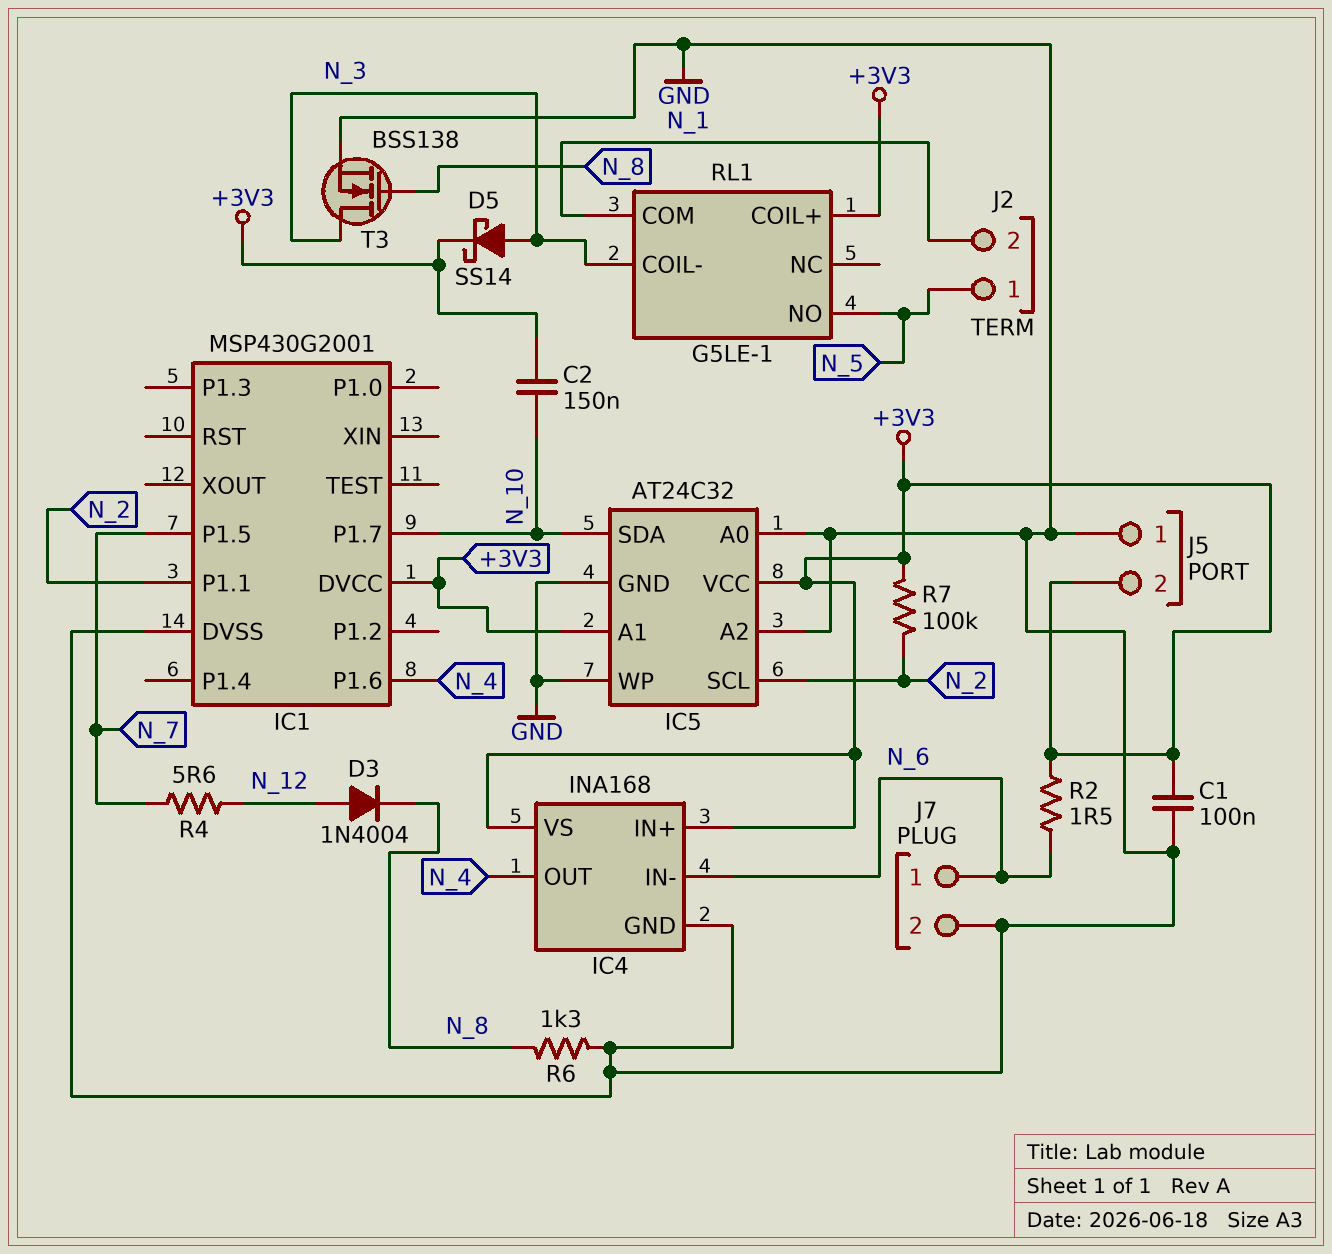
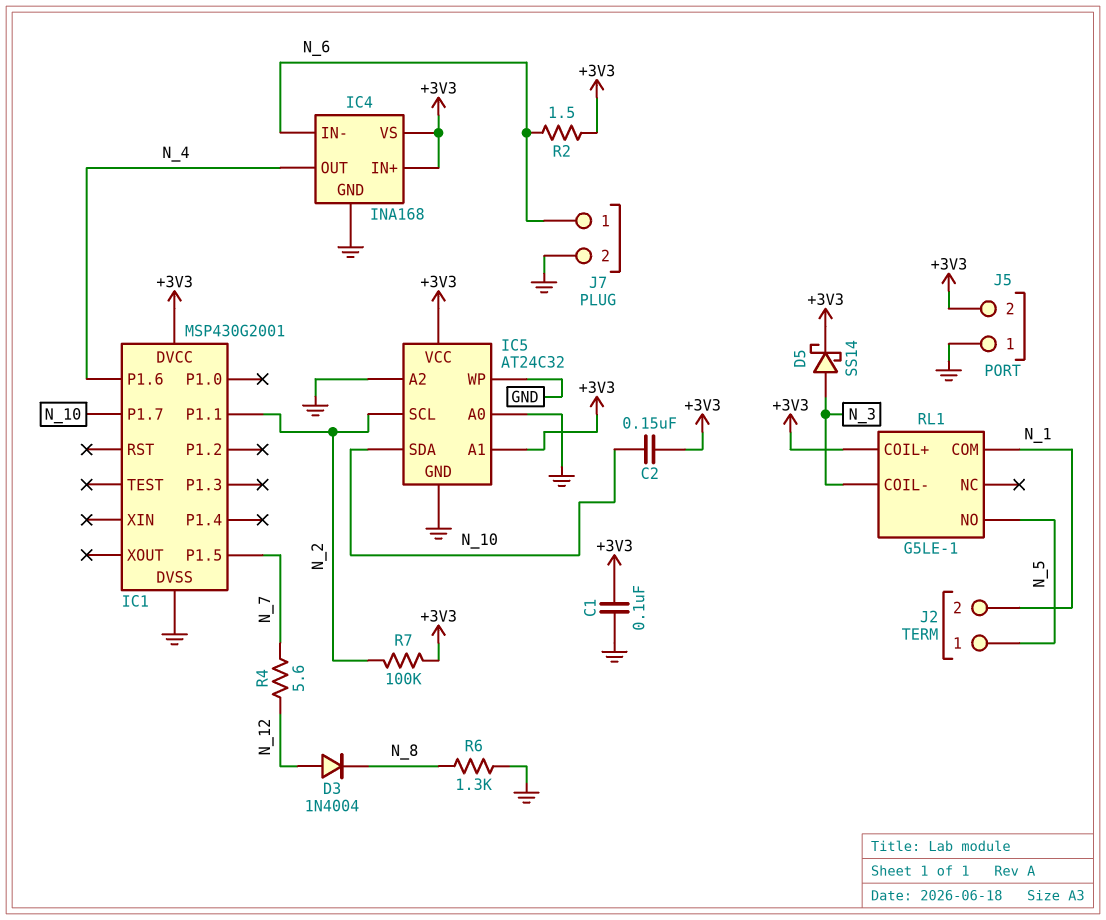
T3: NMOS BSS138 (G N_8, D N_3, S GND) -> none

